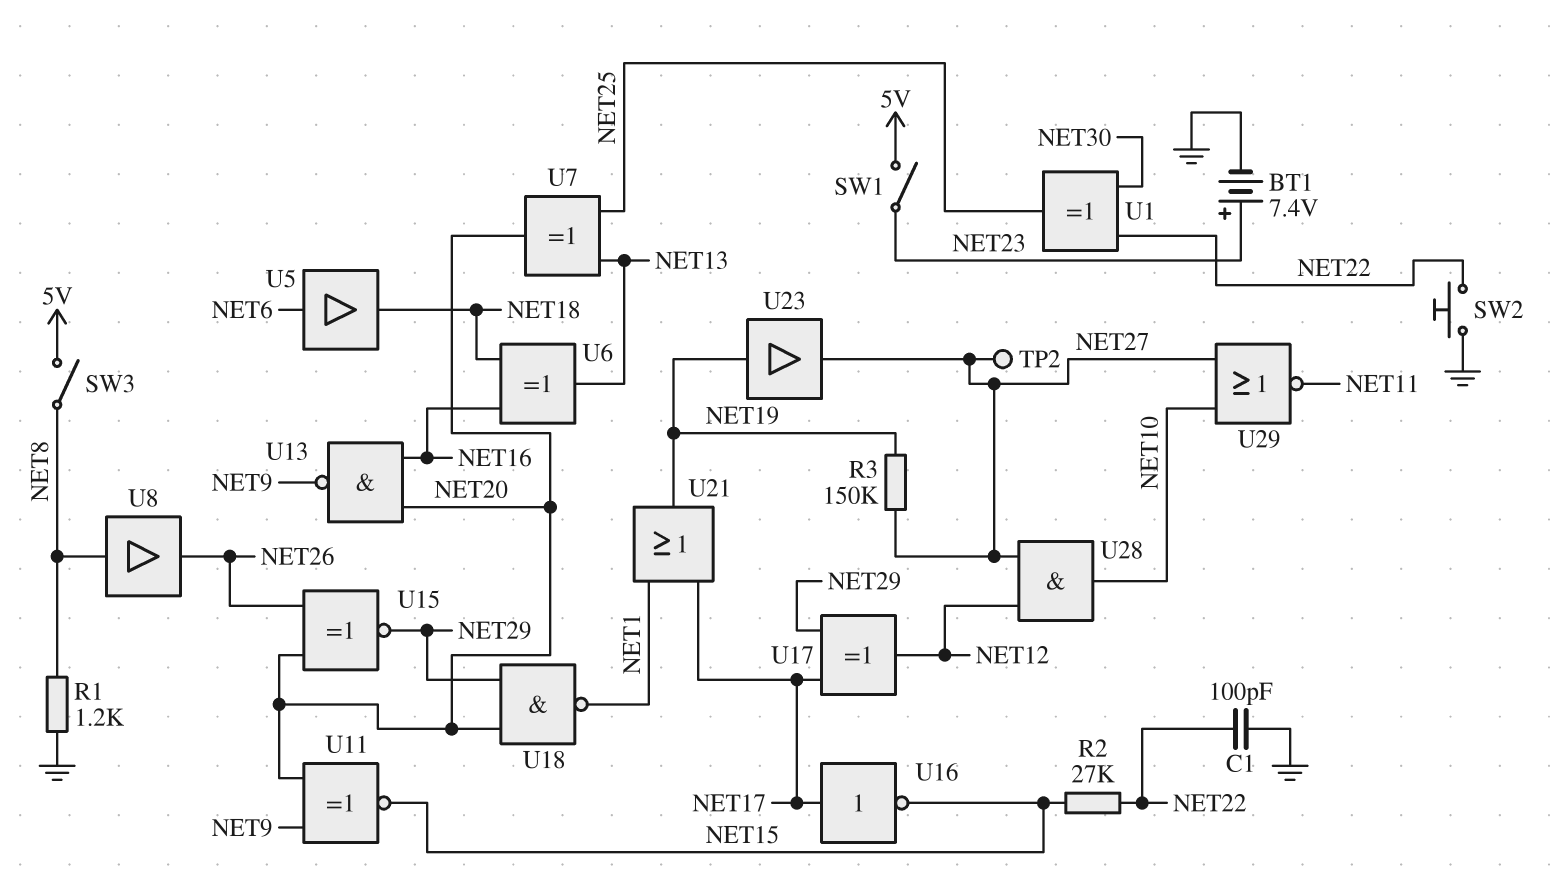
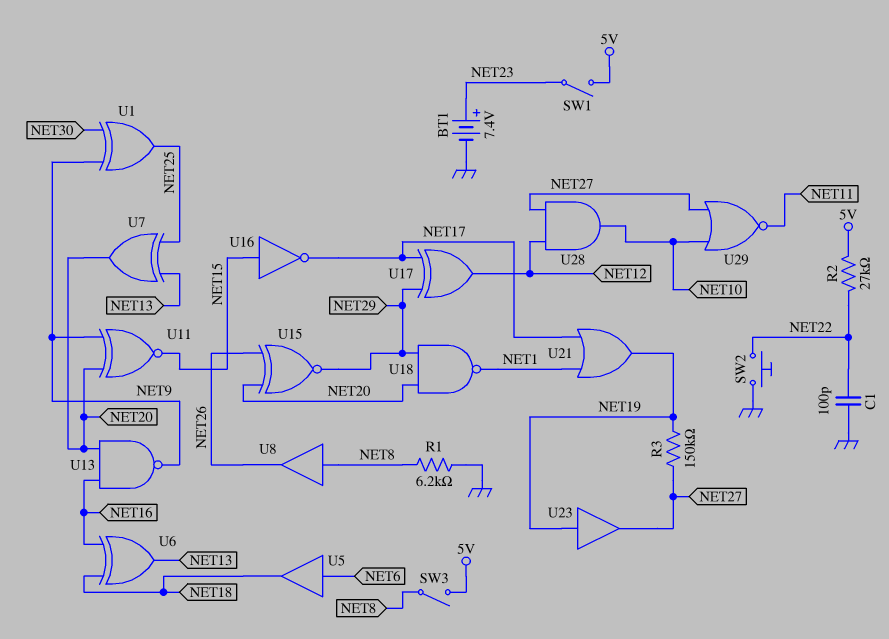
R1: 1.2k (GND, NET8) -> 6.2k (GND, NET8)
R2: 27k (NET15, NET22) -> 27k (5V, NET22)
TP2: test point (NET27) -> none
U1: XOR (in NET22, in NET30, out NET25) -> XOR (in NET9, in NET30, out NET25)
U16: NOT (in NET17, out NET15) -> NOT (in NET15, out NET17)

